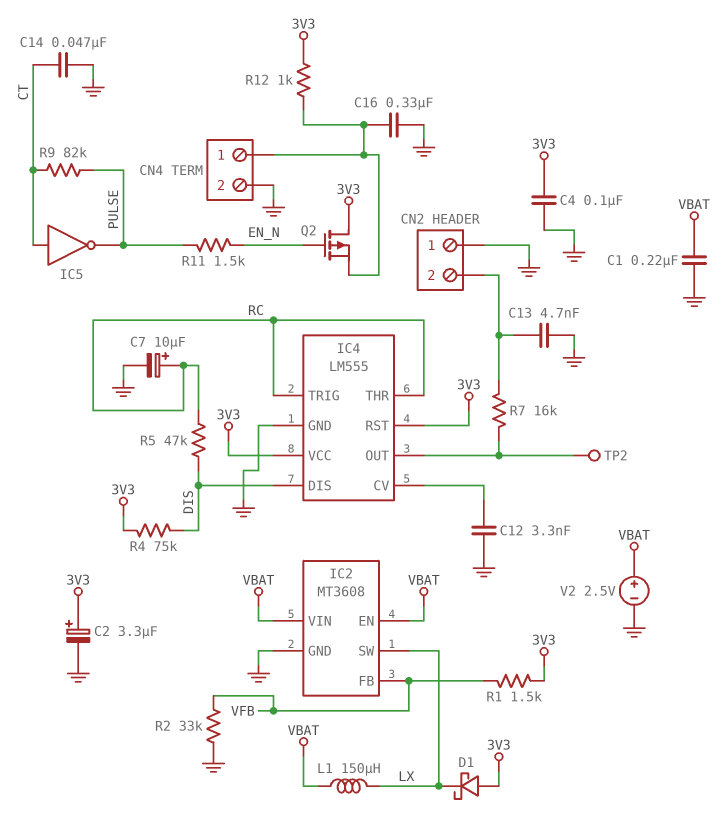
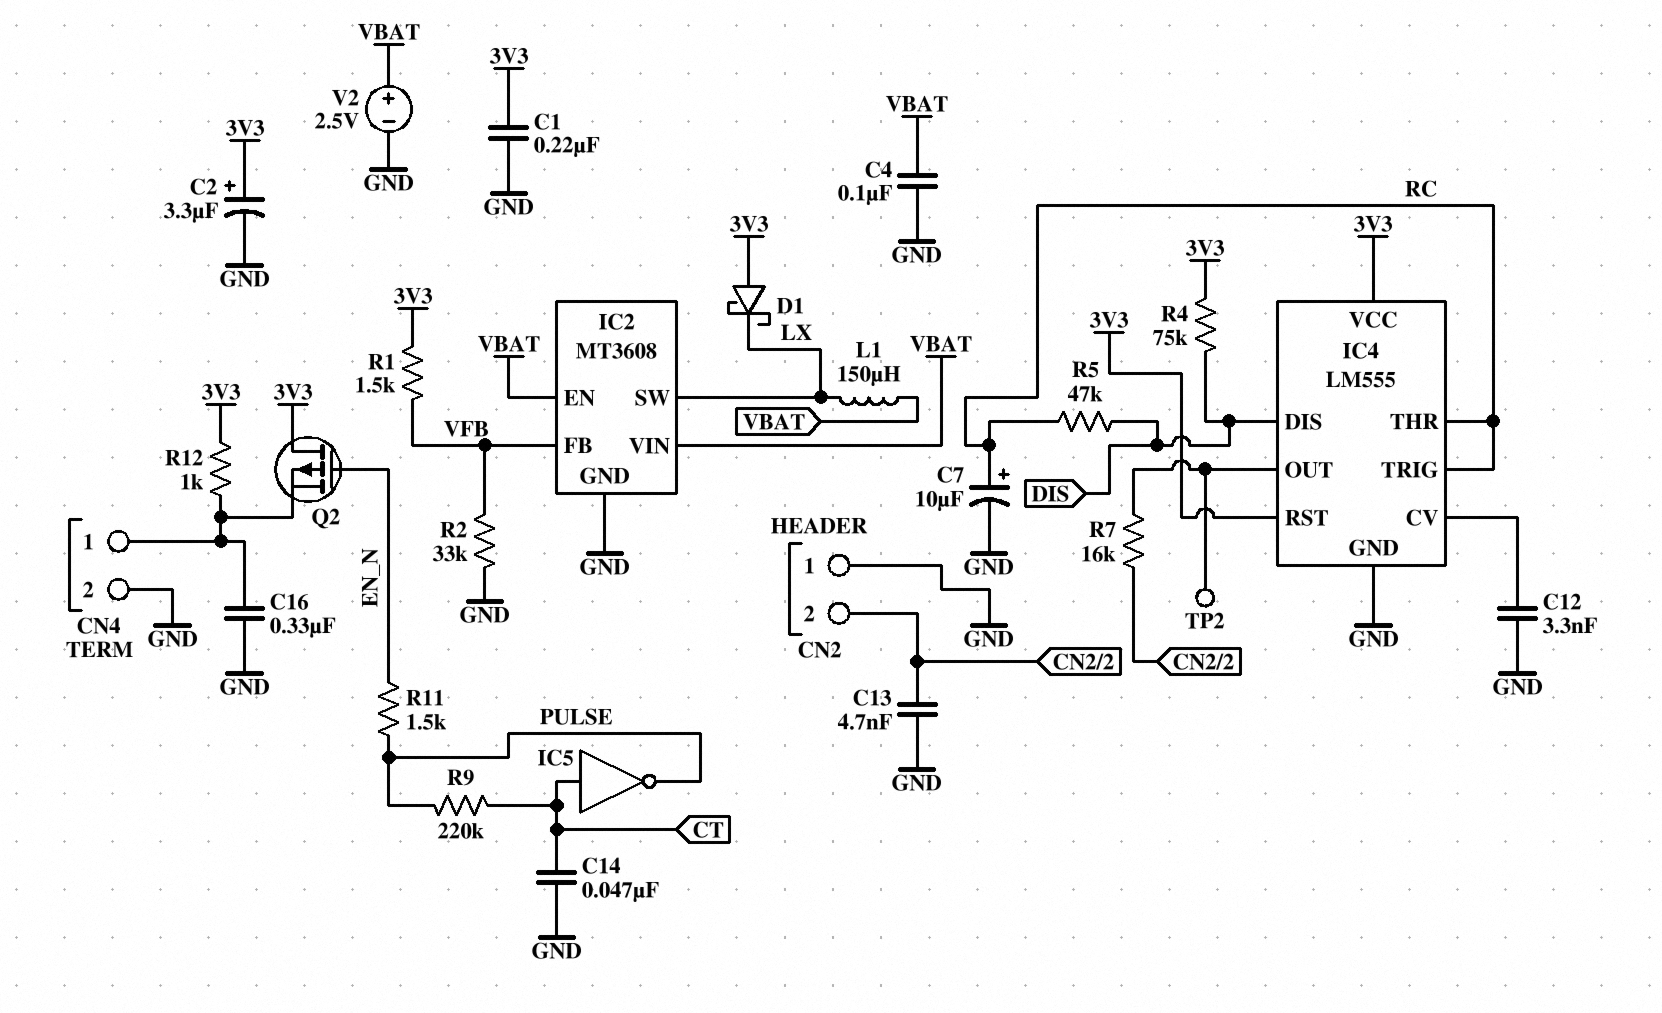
C1: 220nF (GND, VBAT) -> 220nF (3V3, GND)
C4: 100nF (3V3, GND) -> 100nF (GND, VBAT)
R9: 82k (CT, PULSE) -> 220k (CT, PULSE)

